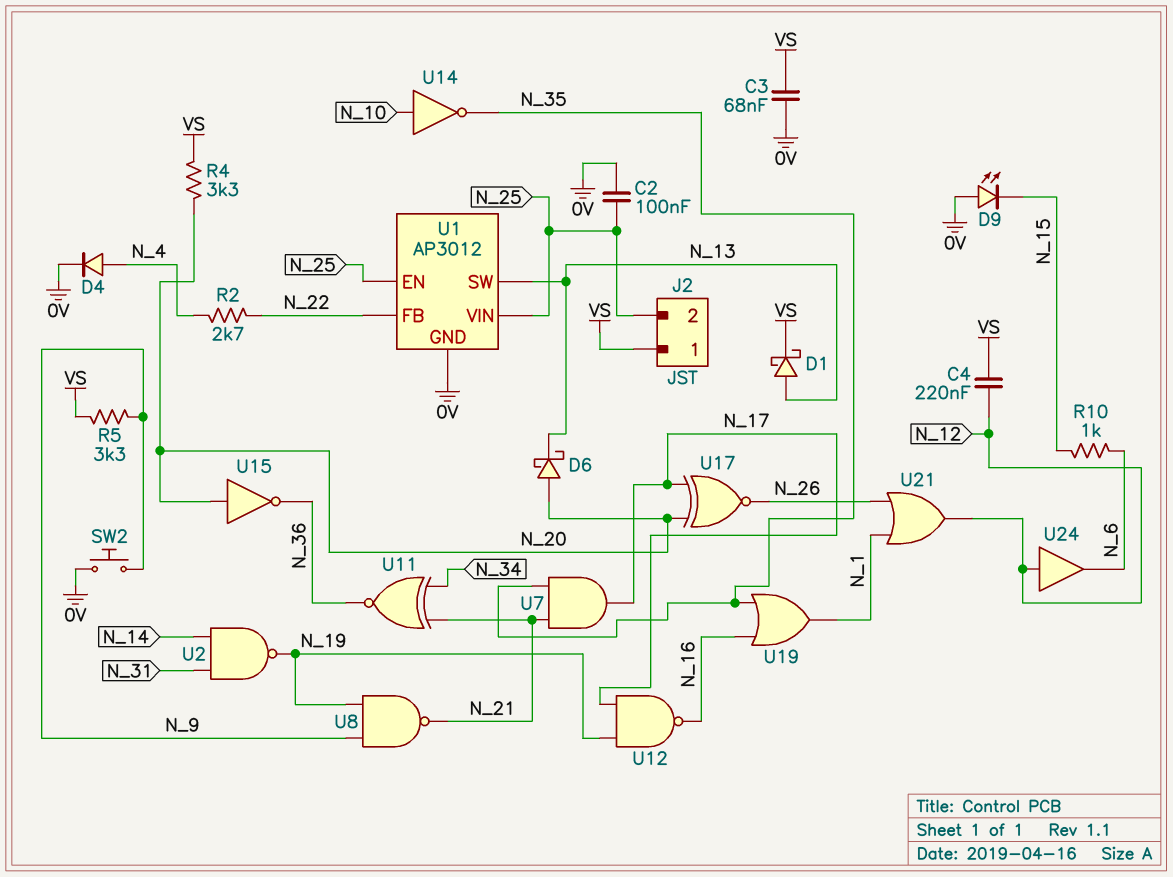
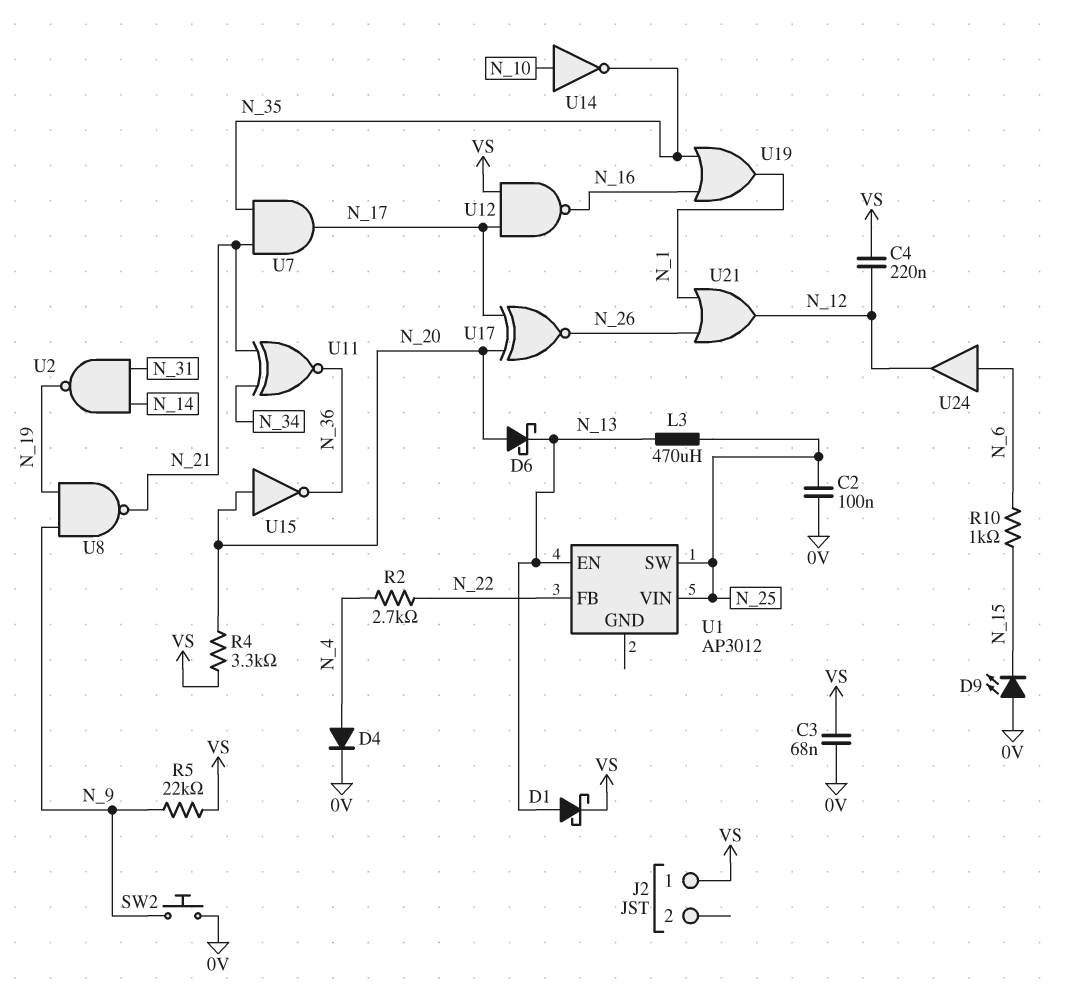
J2 pin 2: N_25 -> none
L3: none -> 470uH (N_13, N_25)
R5: 3.3k (N_9, VS) -> 22k (N_9, VS)
U1 pin EN: N_25 -> N_13
U1 pin GND: 0V -> none
U1 pin SW: N_13 -> N_25
U12: NAND (in N_17, in N_19, out N_16) -> NAND (in N_17, in VS, out N_16)
U24: buffer (in N_12, out N_6) -> buffer (in N_6, out N_12)

